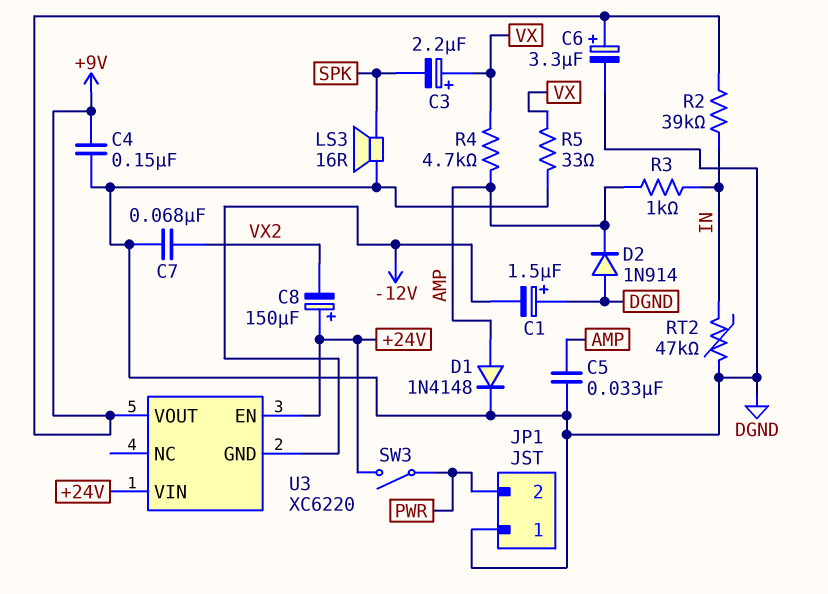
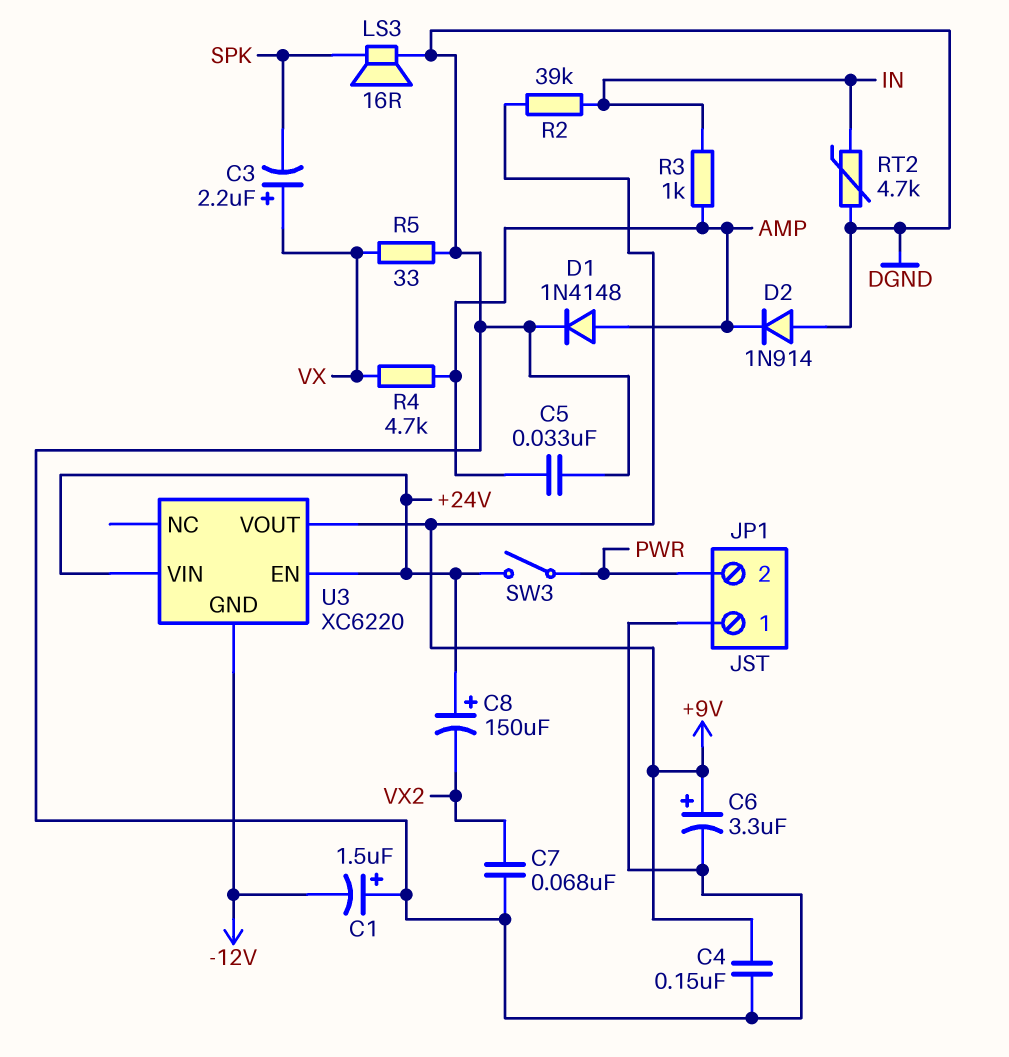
RT2: 47k (DGND, IN) -> 4.7k (DGND, IN)

